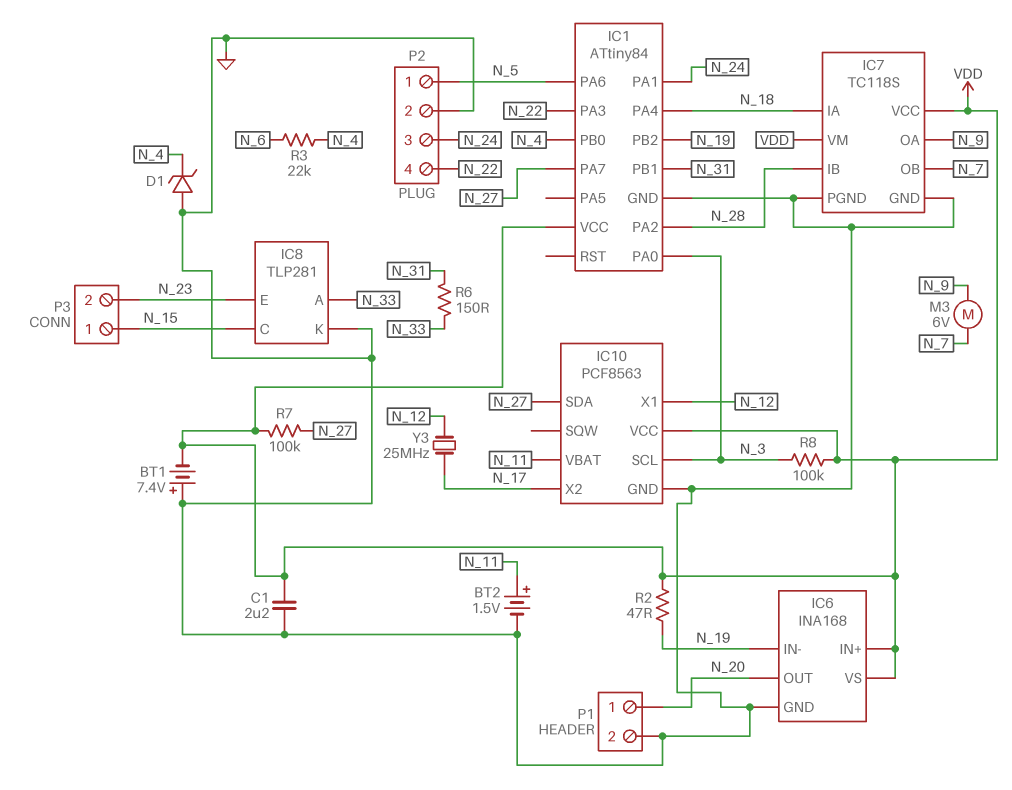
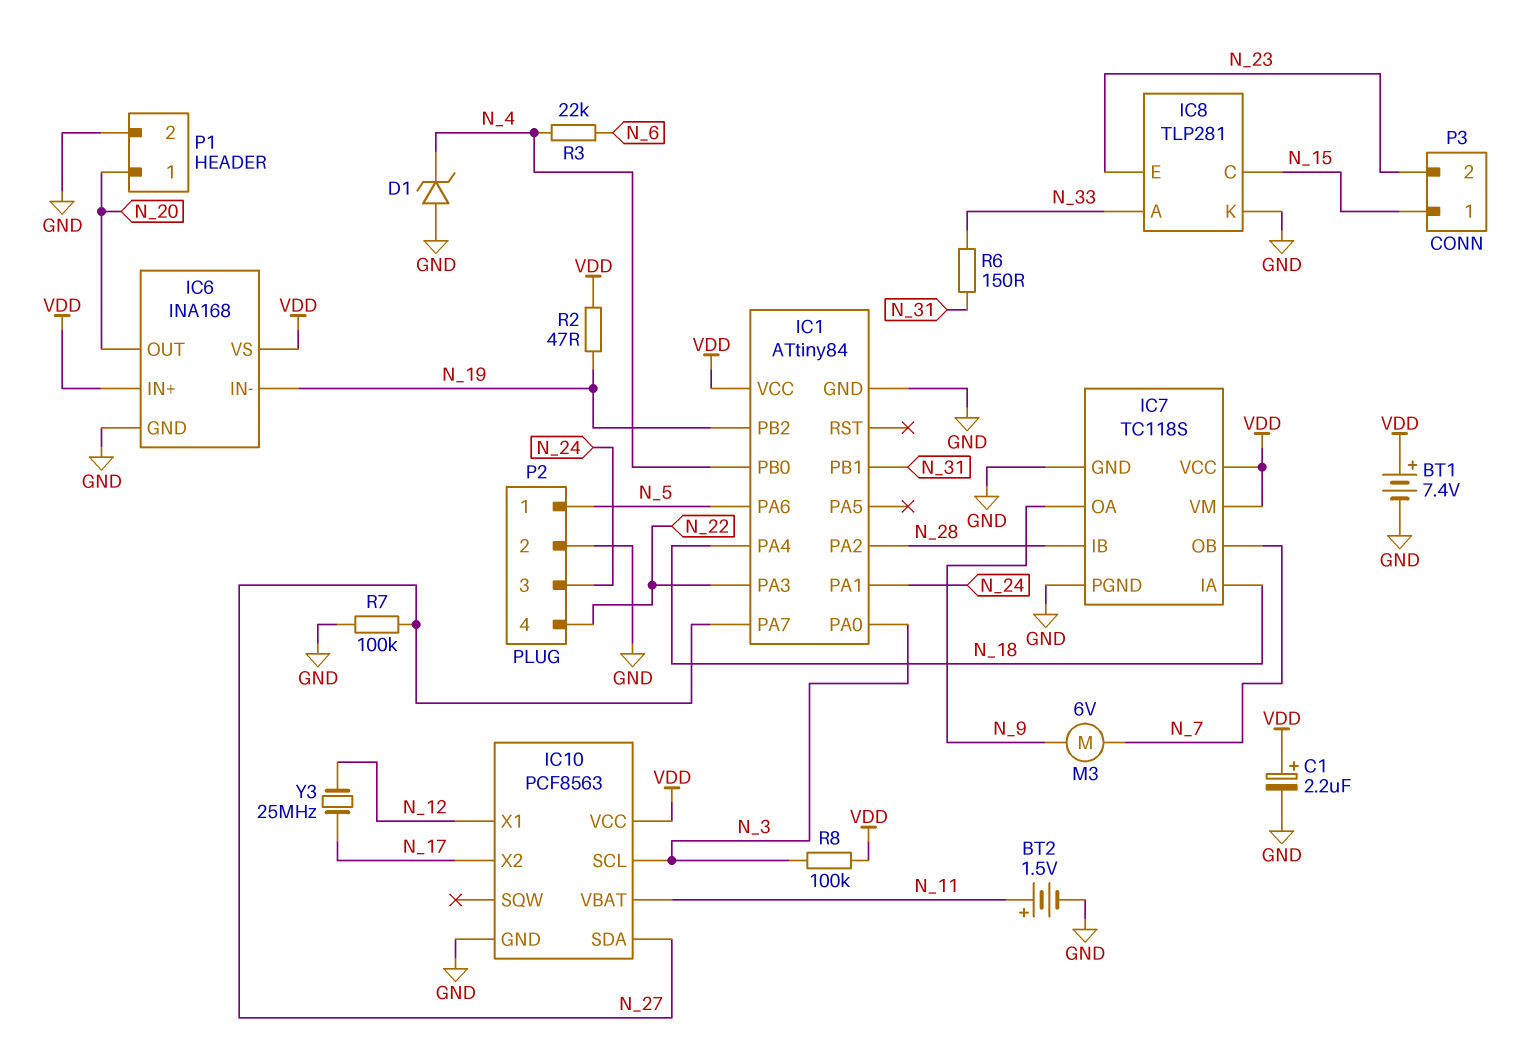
BT1: 7.4V (plus GND, minus VDD) -> 7.4V (plus VDD, minus GND)
C1: 2.2uF (GND, VDD) -> 2.2uF (plus VDD, minus GND)
R7: 100k (N_27, VDD) -> 100k (GND, N_27)

